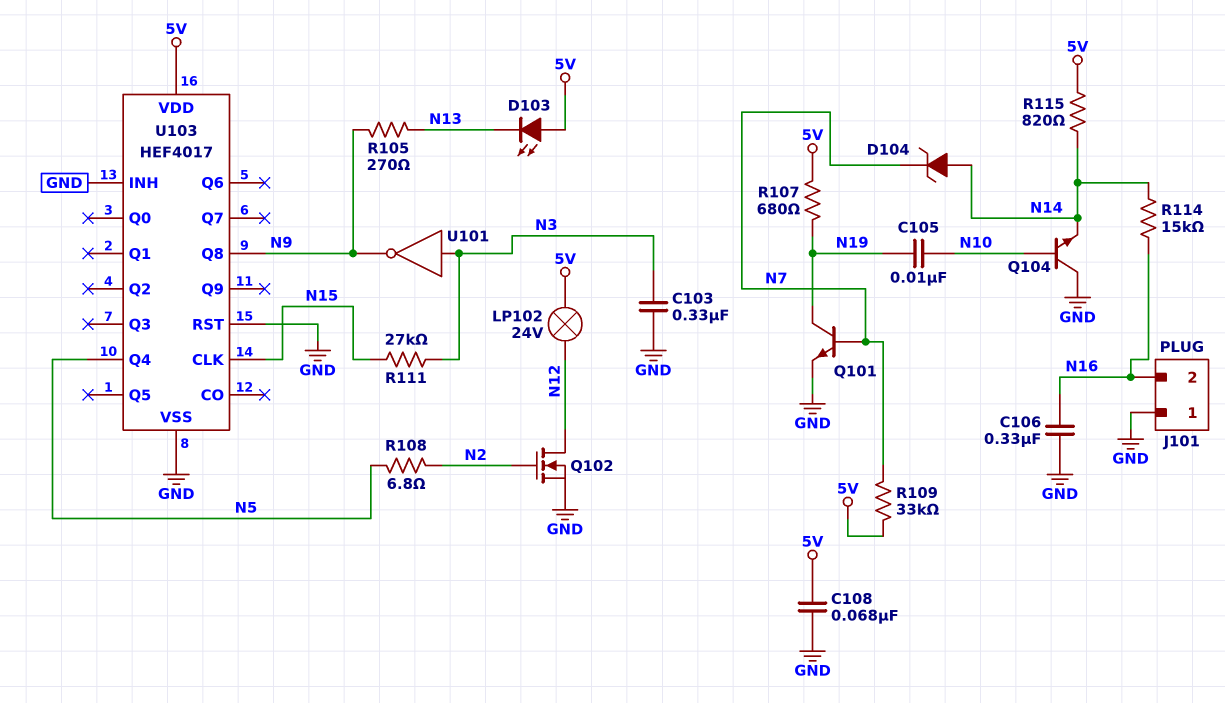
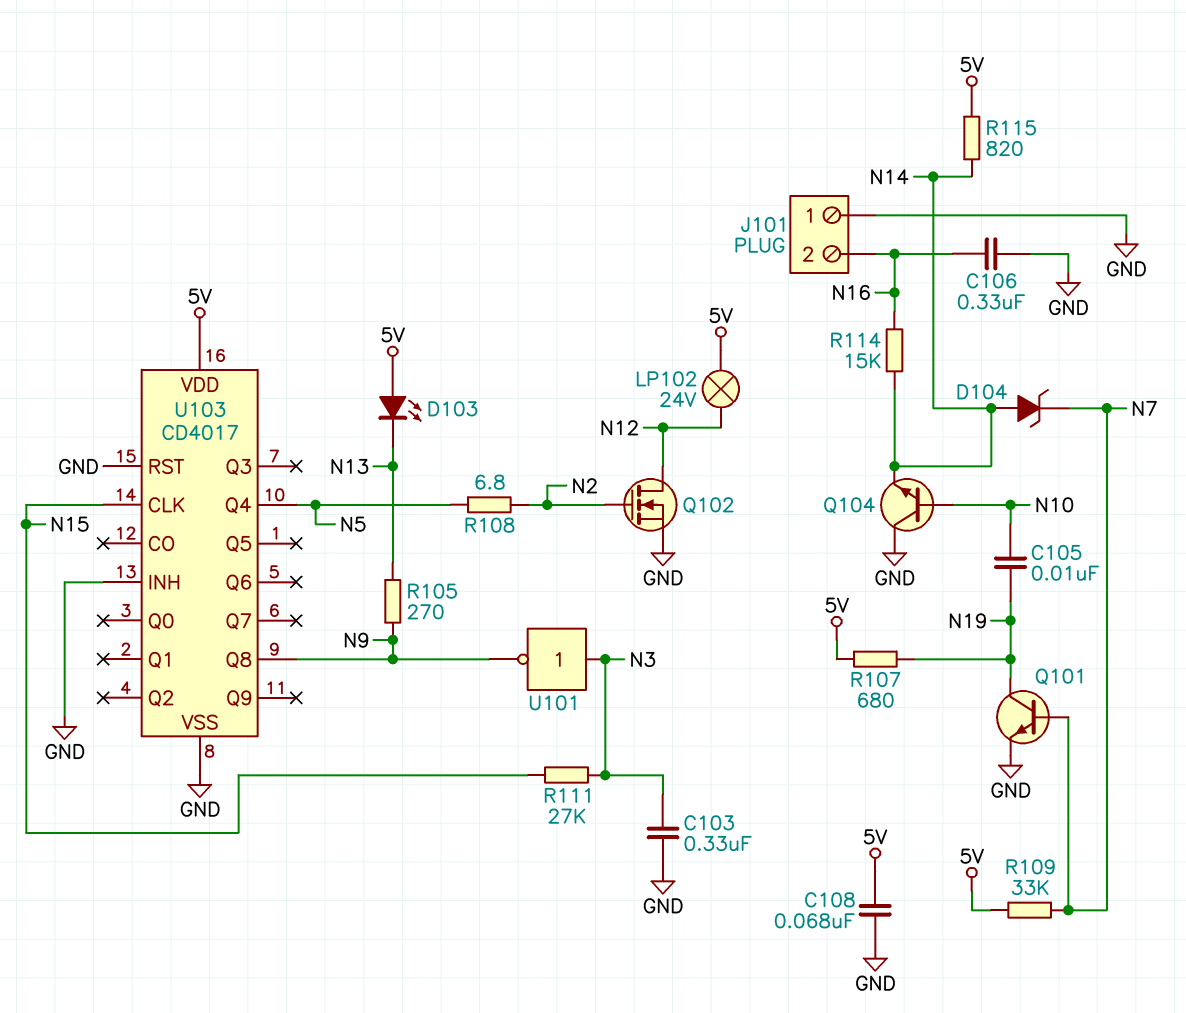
U103: HEF4017 -> CD4017

